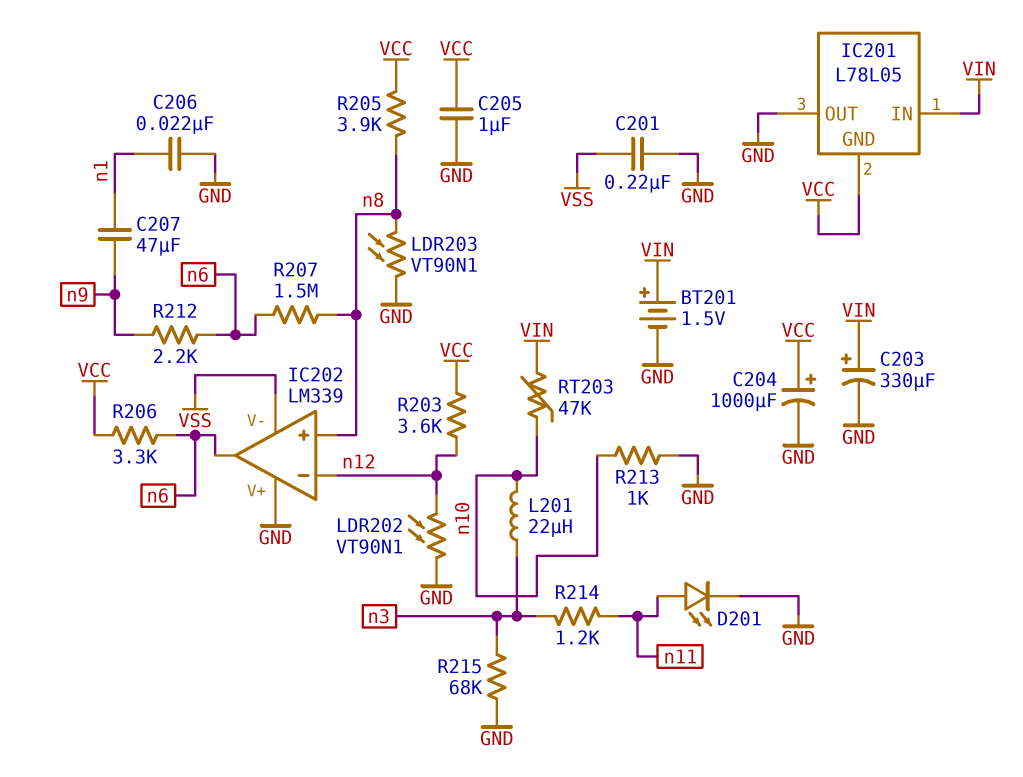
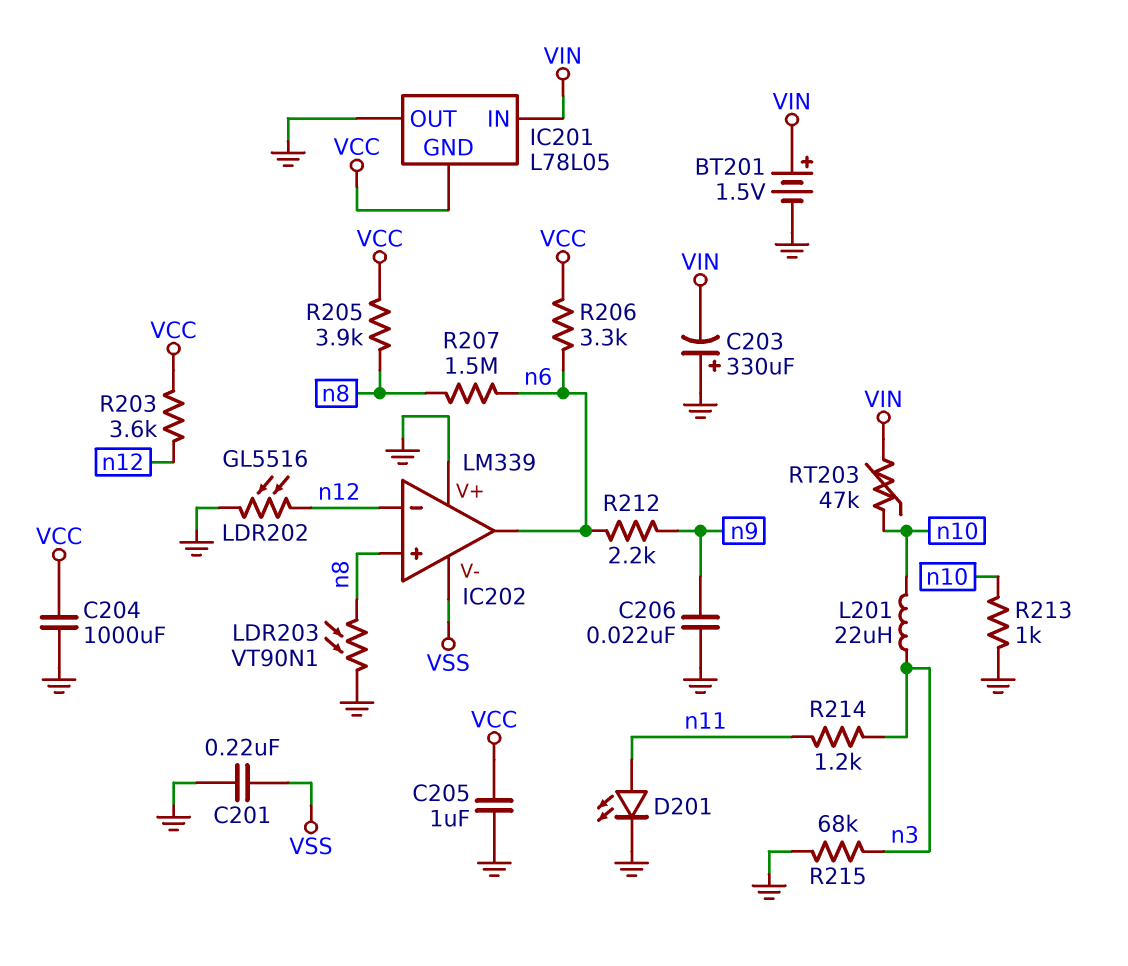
C203: 330uF (plus VIN, minus GND) -> 330uF (plus GND, minus VIN)
C204: 1000uF (plus VCC, minus GND) -> 1000uF (GND, VCC)
C206: 22nF (GND, n1) -> 22nF (GND, n9)
C207: 47uF (n1, n9) -> none
LDR202: VT90N1 (GND, n12) -> GL5516 (GND, n12)

